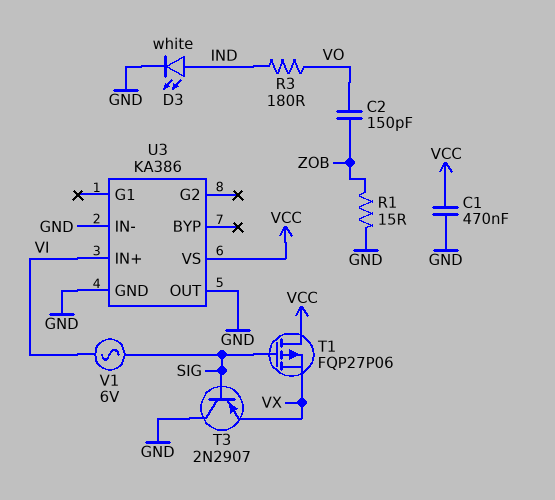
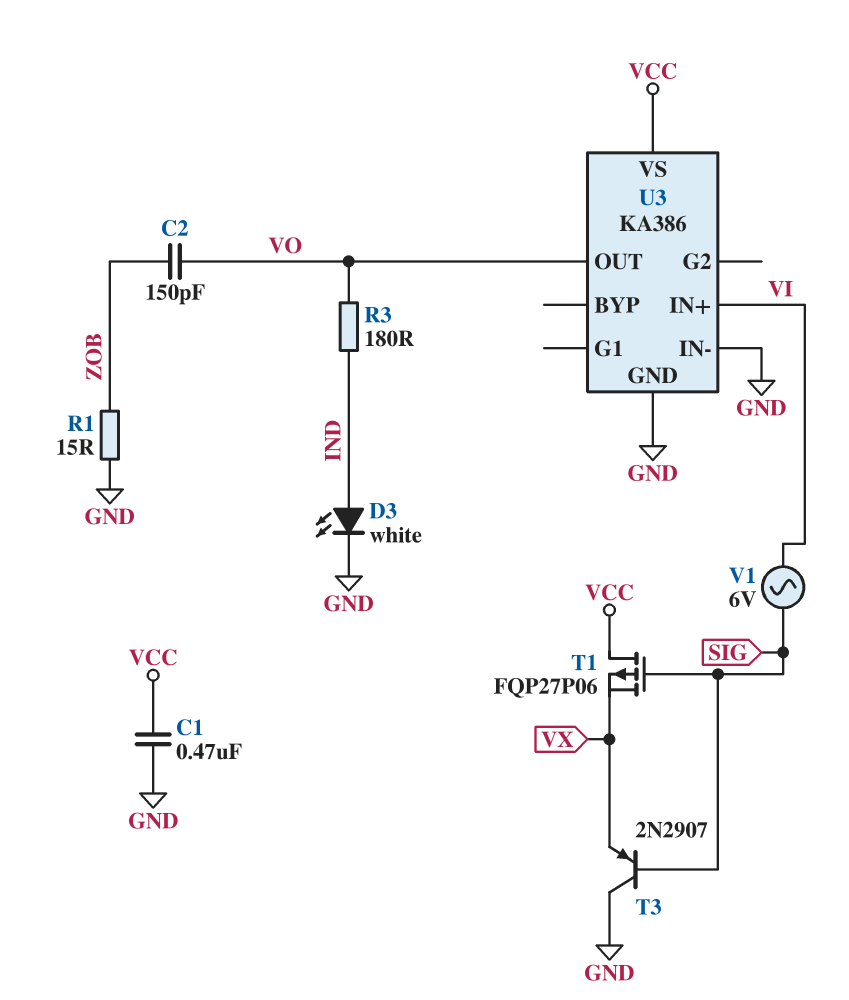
U3 pin OUT: GND -> VO

